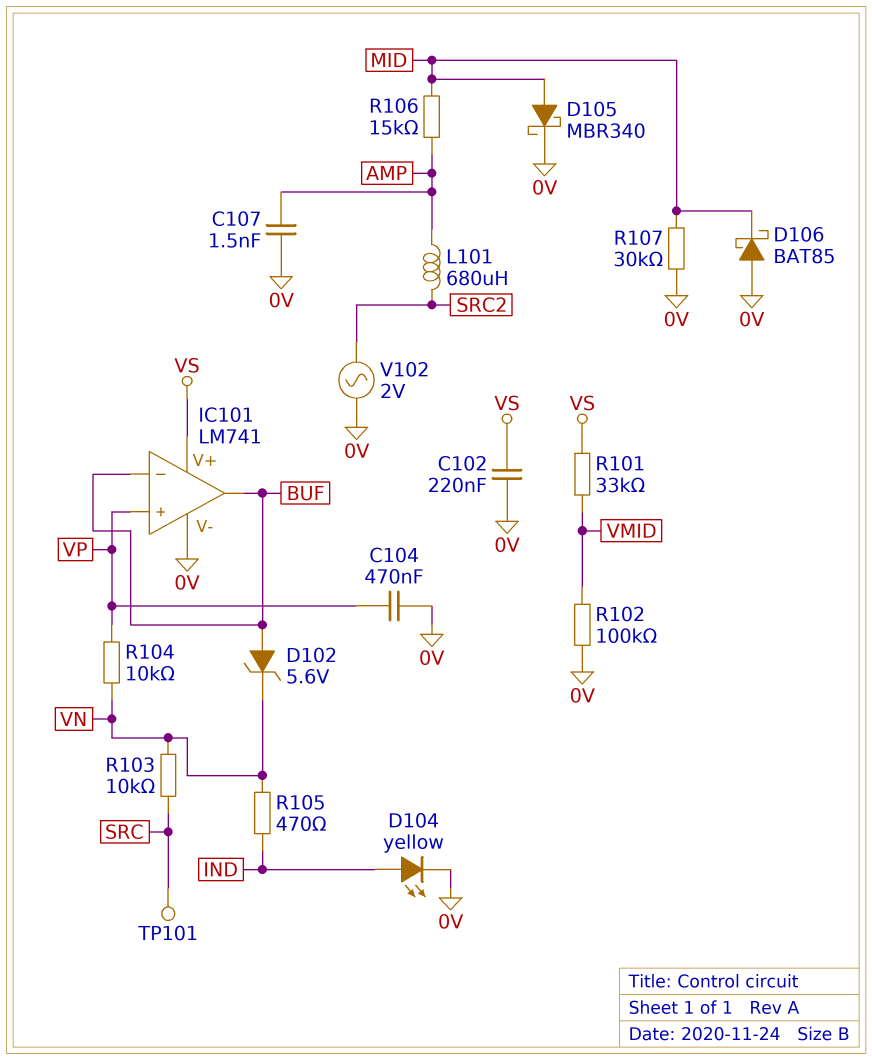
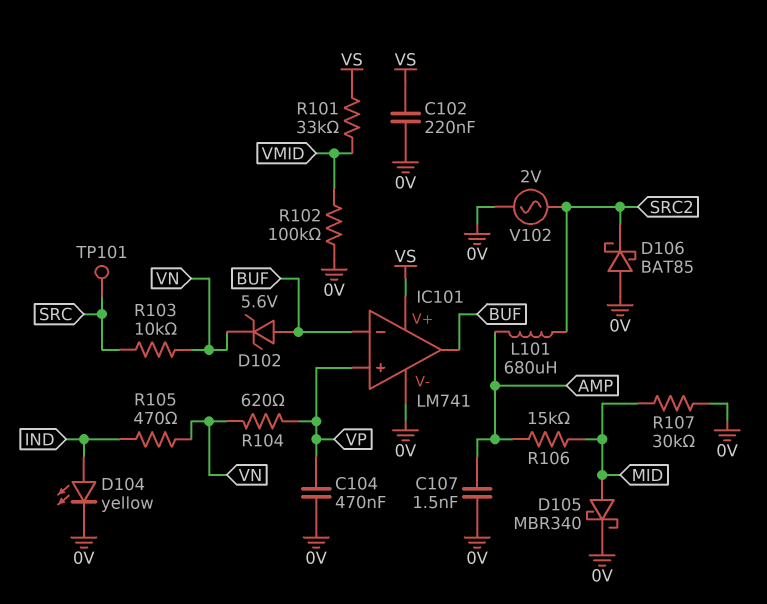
D106: schottky BAT85 (A 0V, K MID) -> schottky BAT85 (A 0V, K SRC2)
R104: 10k (VN, VP) -> 620 (VN, VP)

